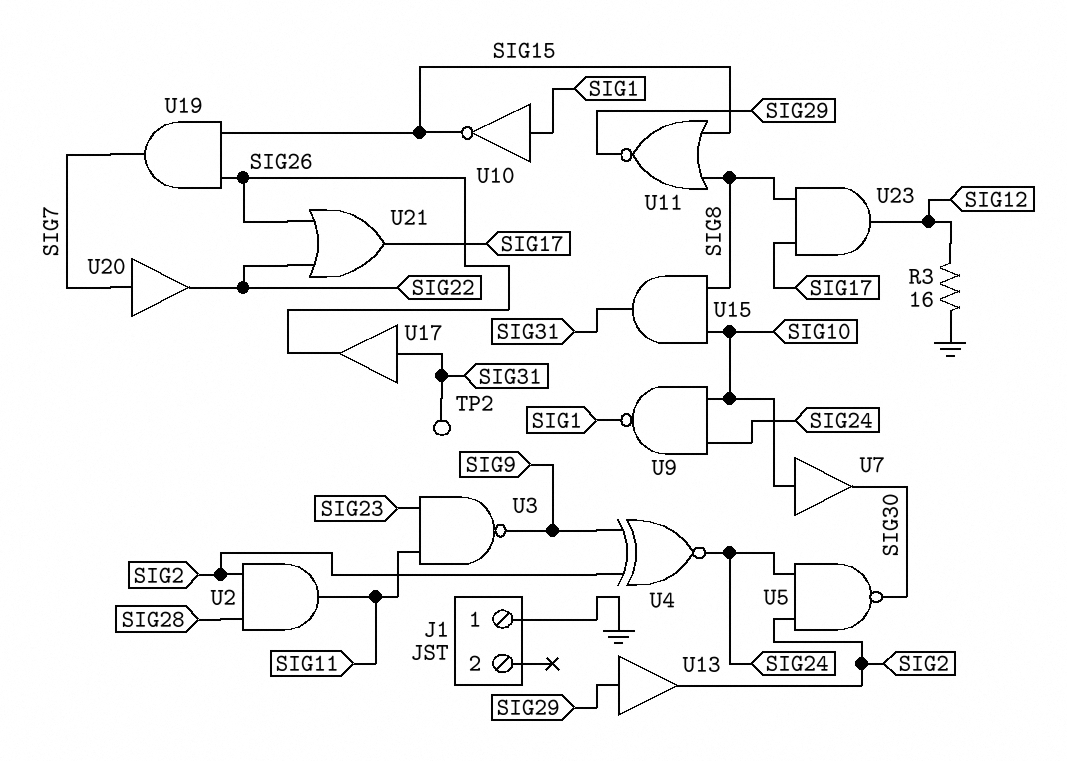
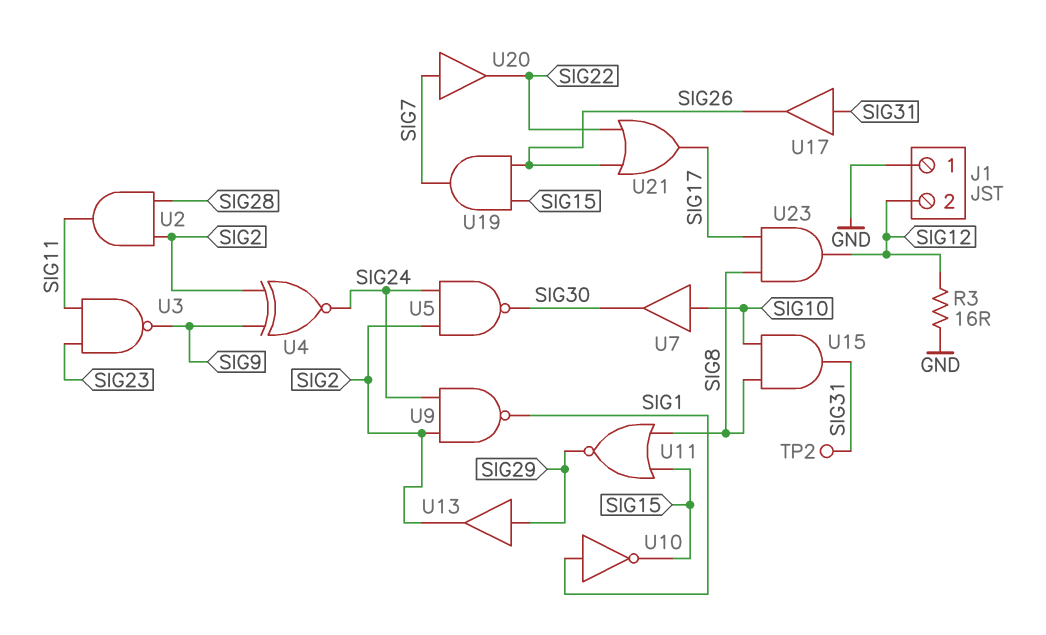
J1 pin 2: none -> SIG12
U9: NAND (in SIG10, in SIG24, out SIG1) -> NAND (in SIG2, in SIG24, out SIG1)

